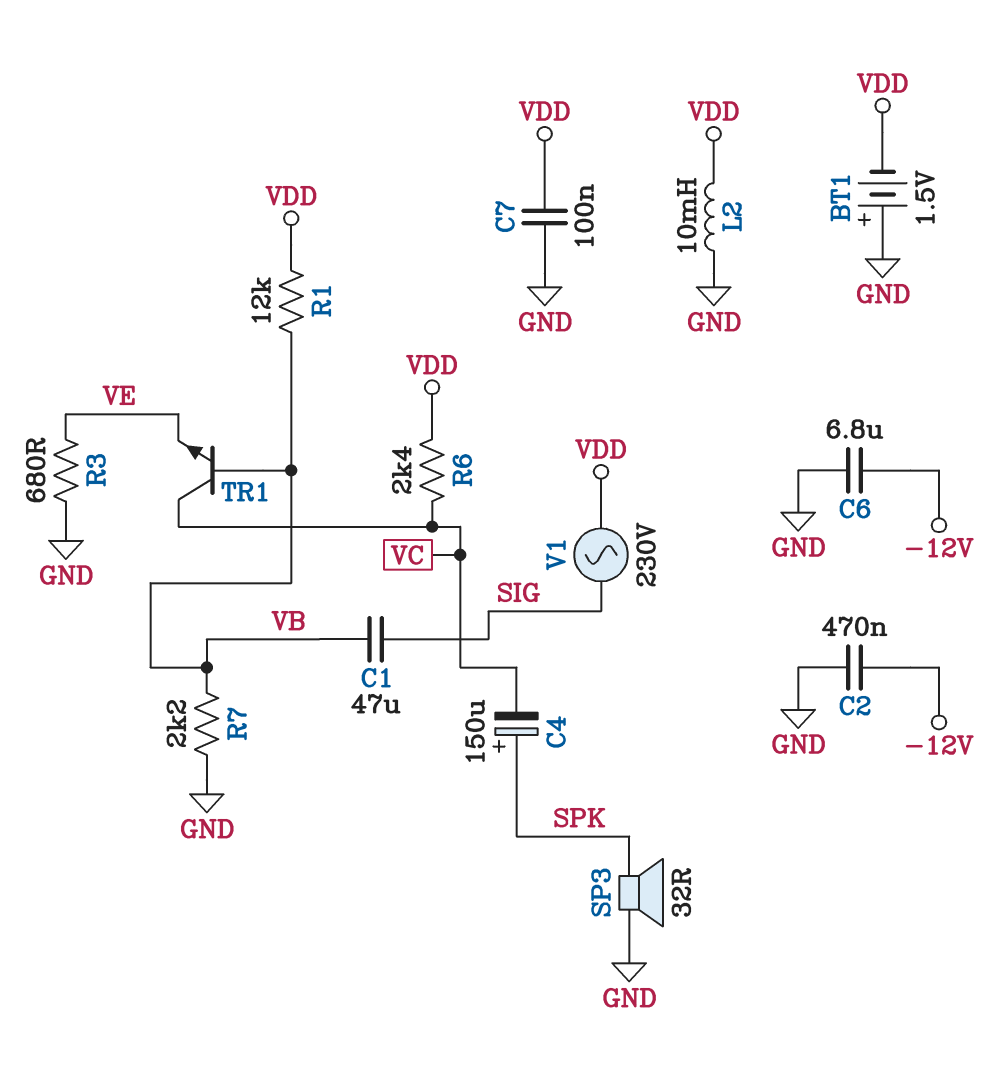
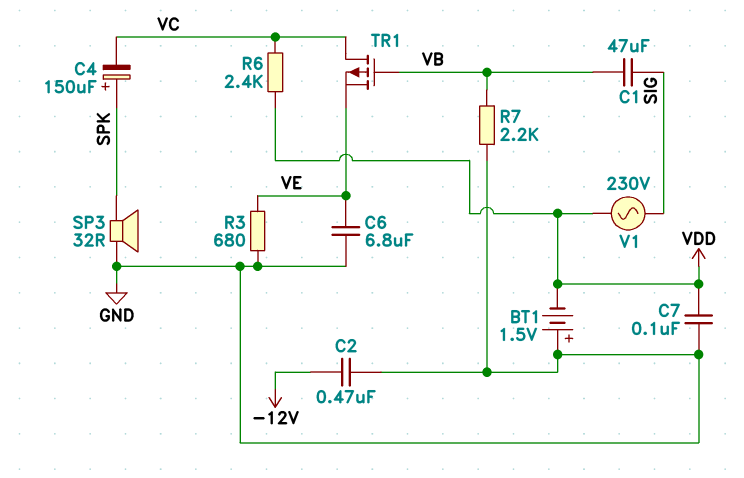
C6: 6.8uF (-12V, GND) -> 6.8uF (GND, VE)
L2: 10mH (GND, VDD) -> none
R1: 12k (VB, VDD) -> none
TR1: NPN (B VB, C VC, E VE) -> PMOS (G VB, D VC, S VE)

